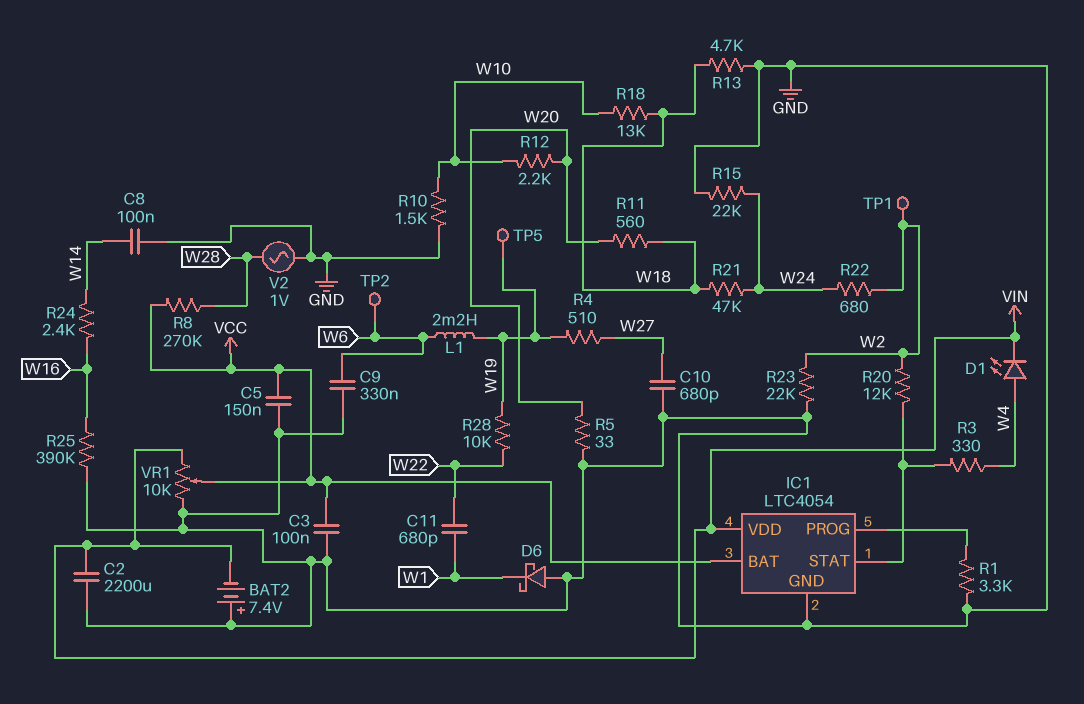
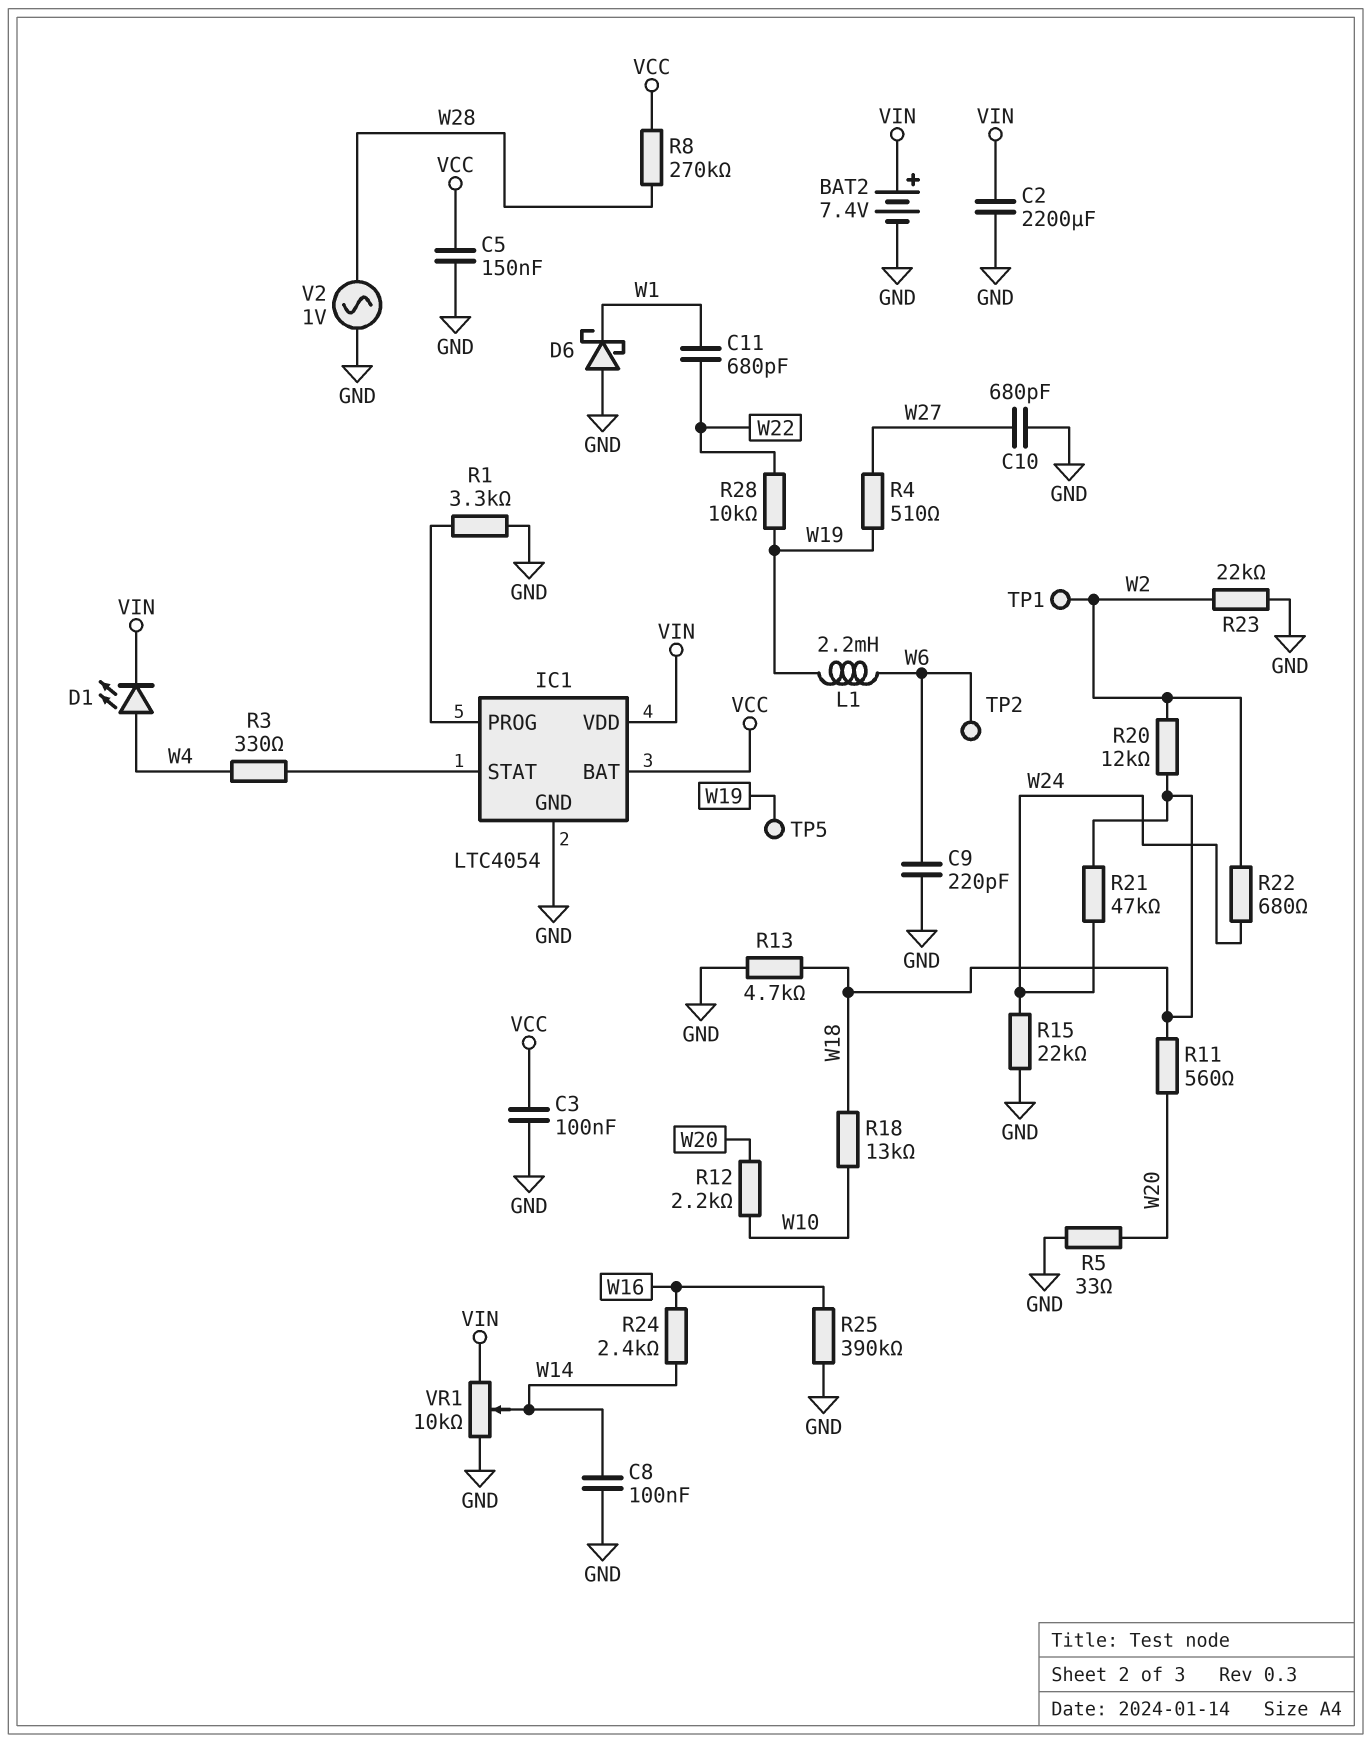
BAT2: 7.4V (plus GND, minus VIN) -> 7.4V (plus VIN, minus GND)
C9: 330nF (GND, W6) -> 220pF (GND, W6)
R10: 1.5k (GND, W10) -> none
R20: 12k (IC1/STAT, W2) -> 12k (W2, W18)
VR1: 10k (GND, VIN, wiper VCC) -> 10k (GND, VIN, wiper W14)

